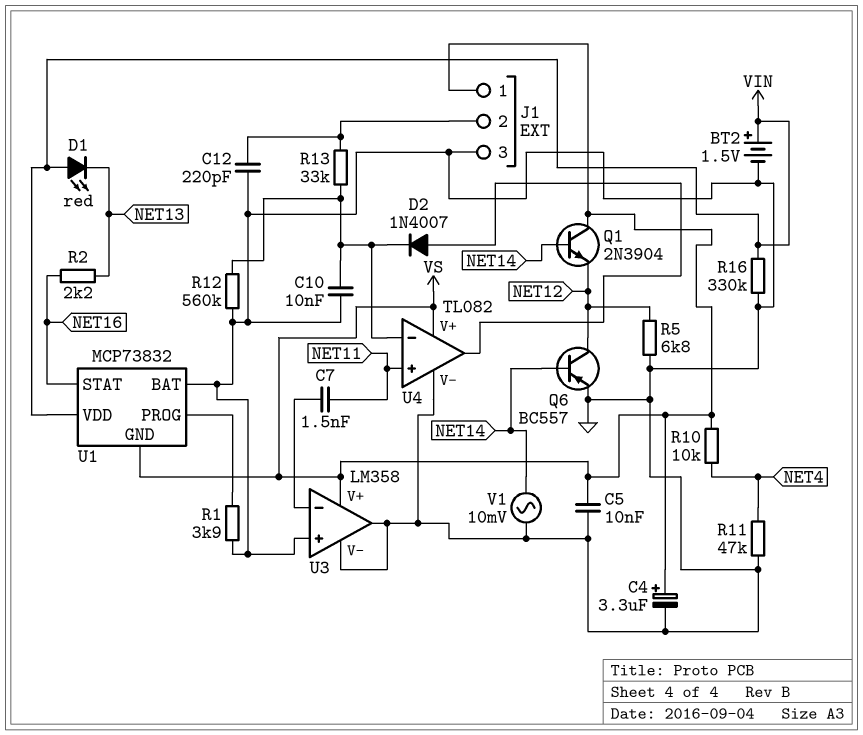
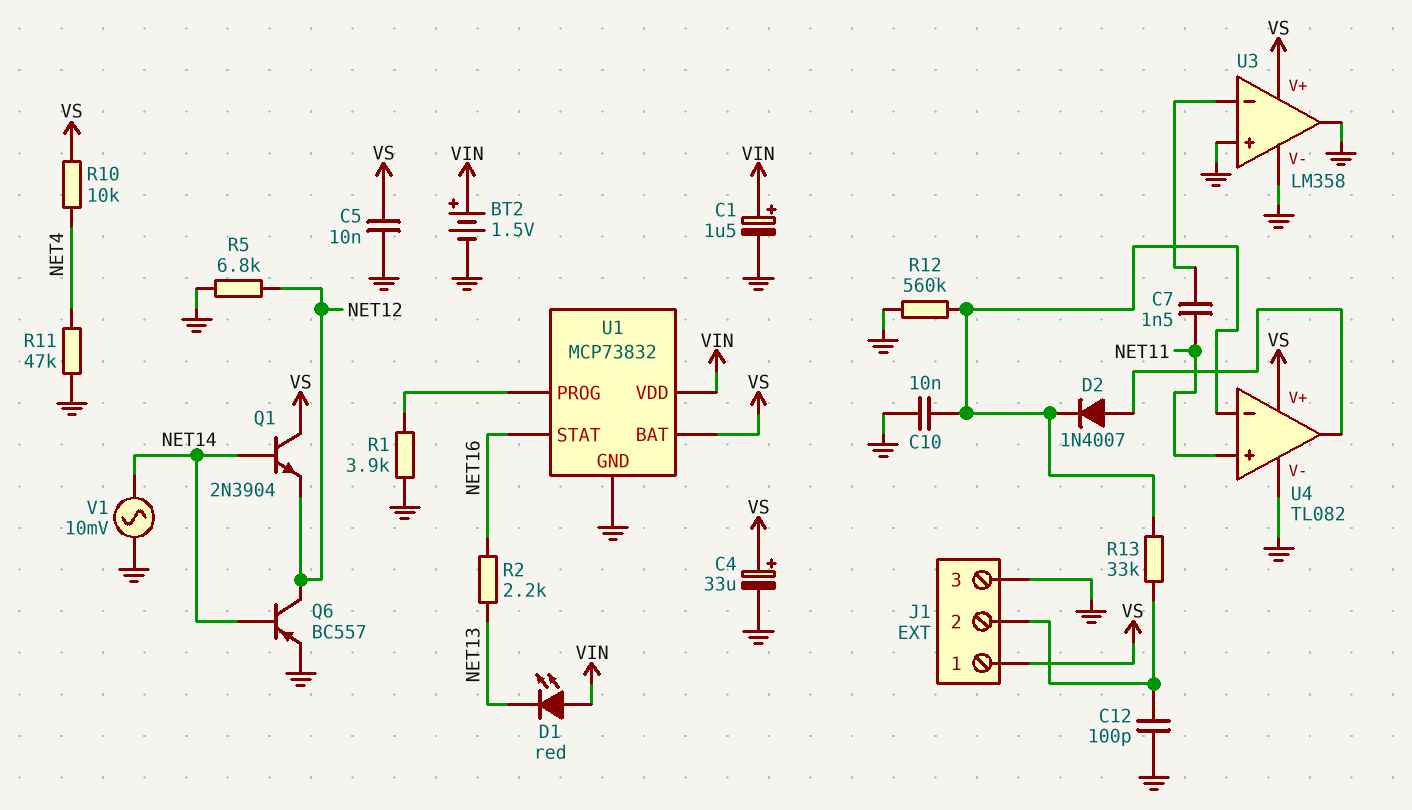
C1: none -> 1.5uF (plus VIN, minus GND)
C4: 3.3uF (plus VS, minus GND) -> 33uF (plus VS, minus GND)
C12: 220pF (GND, J1/2) -> 100pF (GND, J1/2)
R16: 330k (GND, VIN) -> none
U1 pin BAT: GND -> VS
U1 pin GND: VS -> GND

